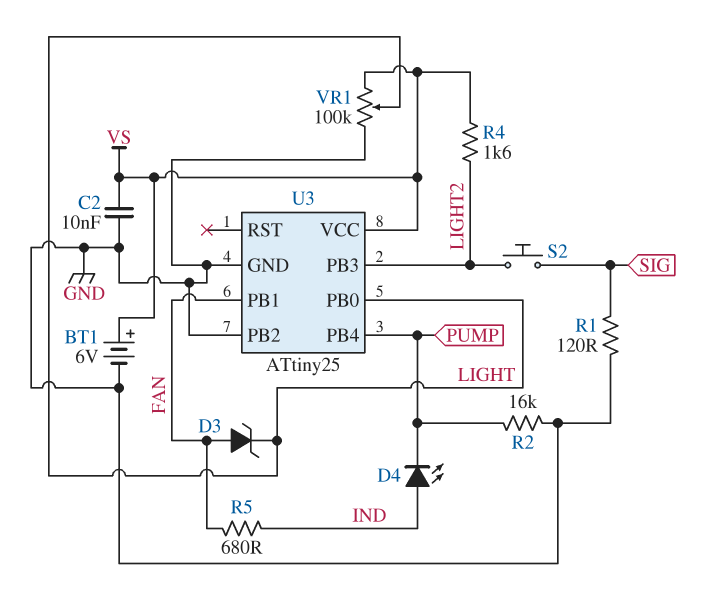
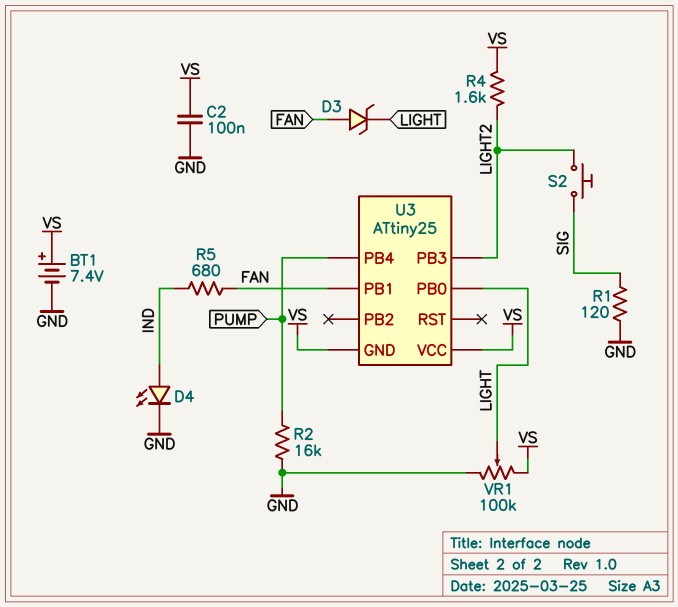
BT1: 6V (plus VS, minus GND) -> 7.4V (plus VS, minus GND)
C2: 10nF (GND, VS) -> 100nF (GND, VS)
D4: LED (A IND, K PUMP) -> LED (A IND, K GND)
U3 pin GND: GND -> VS
U3 pin PB2: GND -> none

